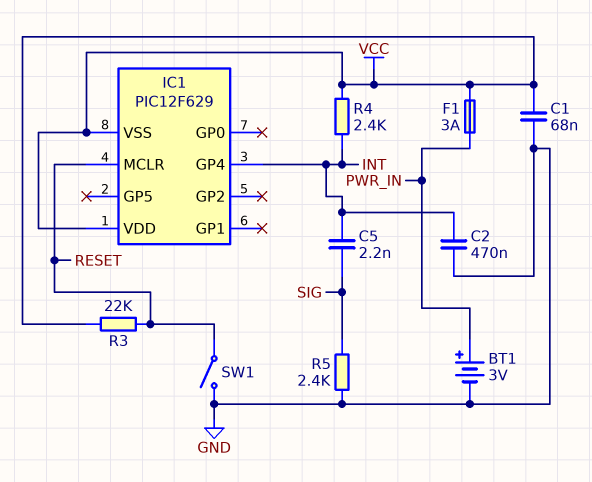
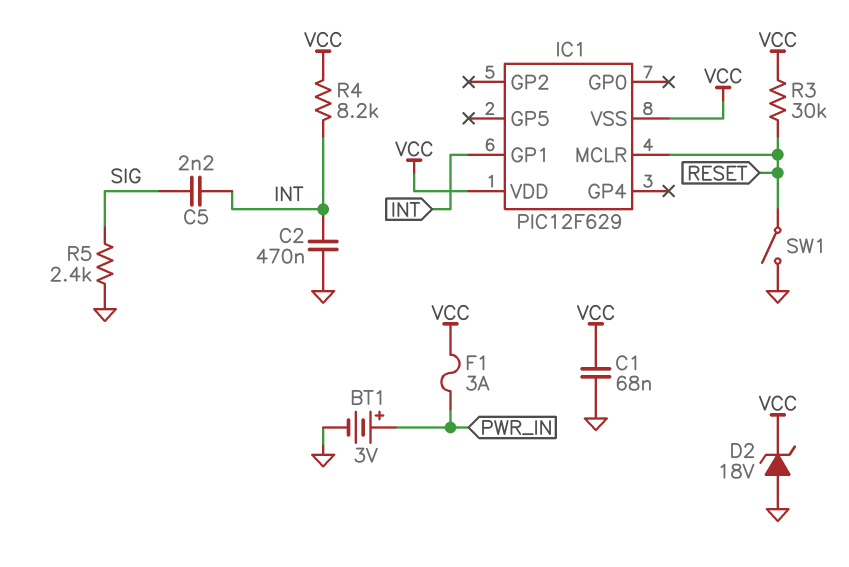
D2: none -> zener 18V (A GND, K VCC)
IC1 pin GP1: none -> INT
IC1 pin GP4: INT -> none
R3: 22k (RESET, VCC) -> 30k (RESET, VCC)
R4: 2.4k (INT, VCC) -> 8.2k (INT, VCC)

